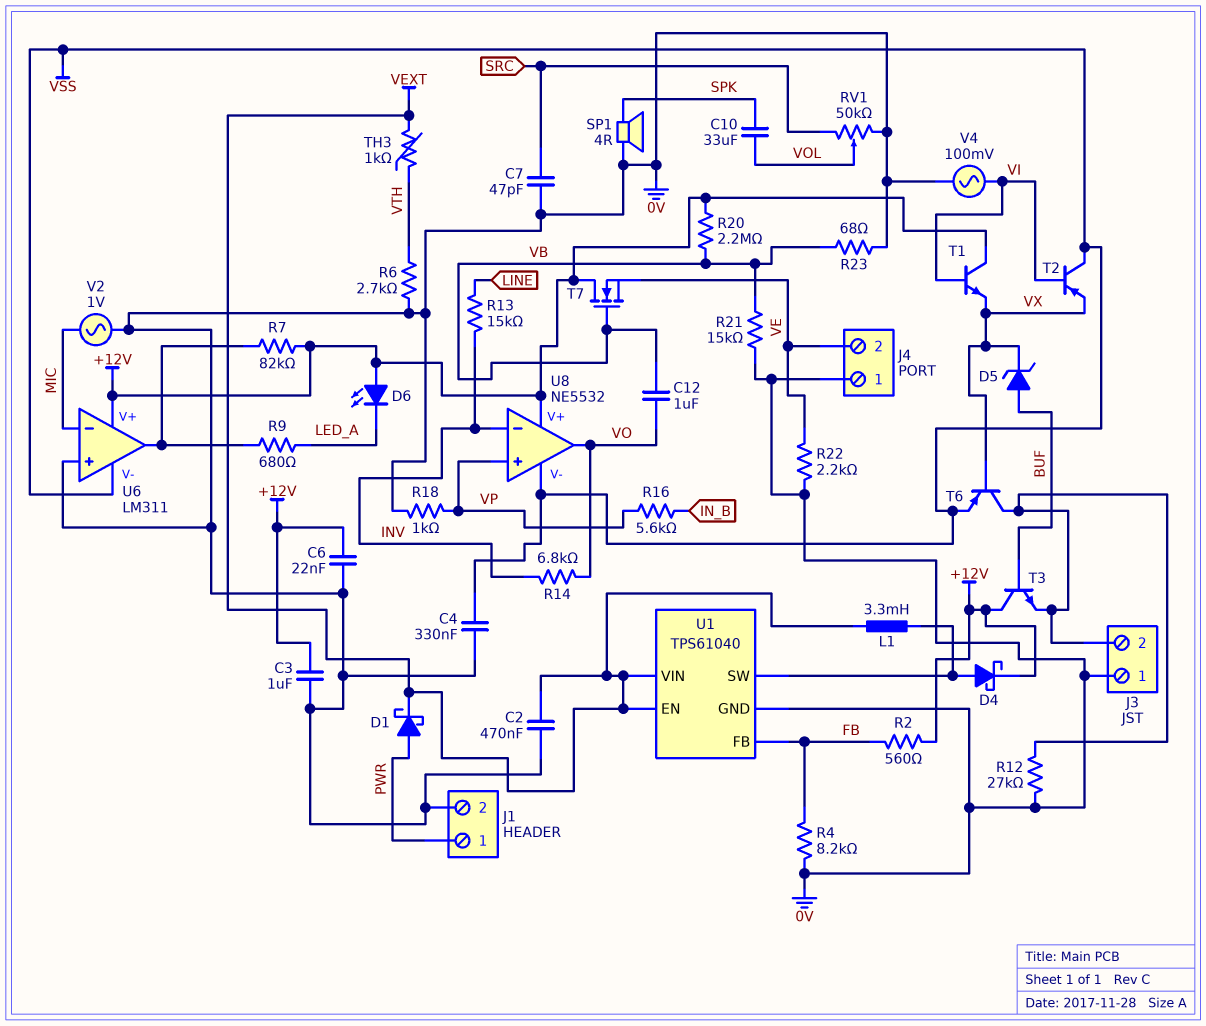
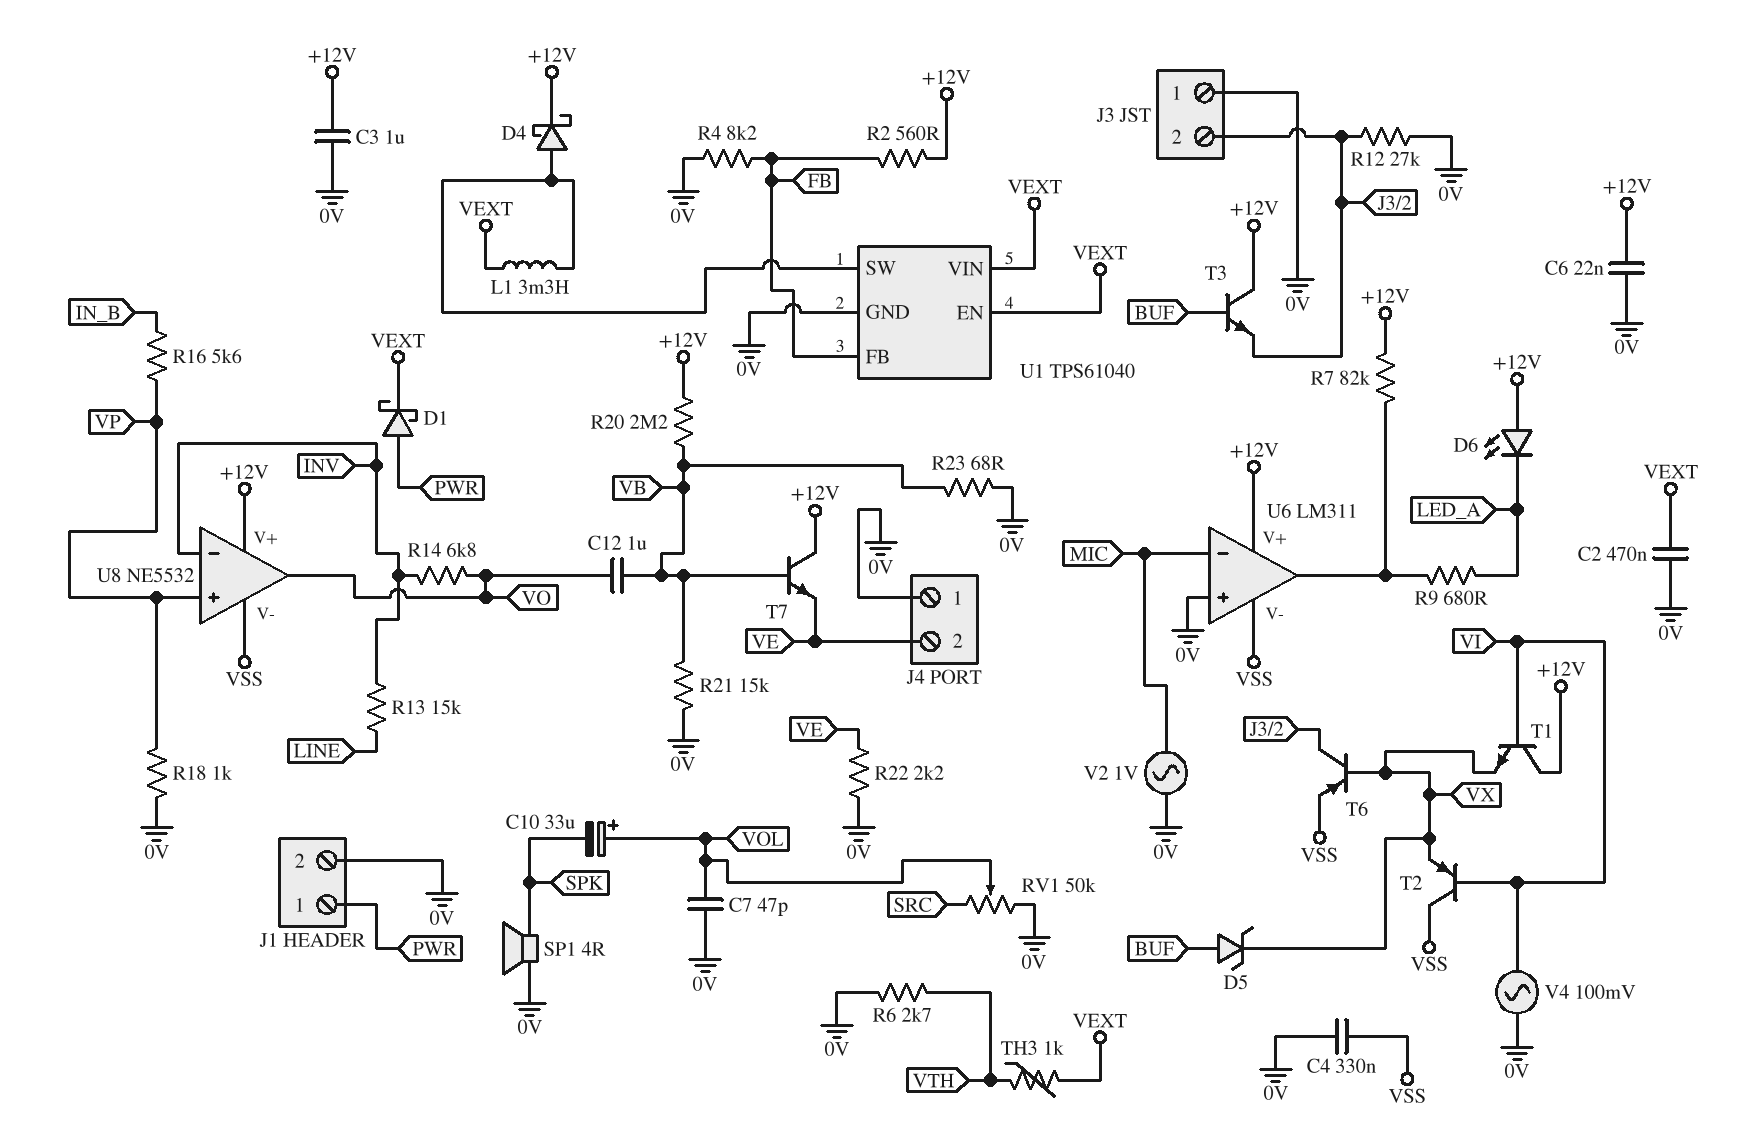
C7: 47pF (0V, SRC) -> 47pF (0V, VOL)
C10: 33uF (SPK, VOL) -> 33uF (plus VOL, minus SPK)
T7: NMOS (G VB, D +12V, S VE) -> NPN (B VB, C +12V, E VE)

